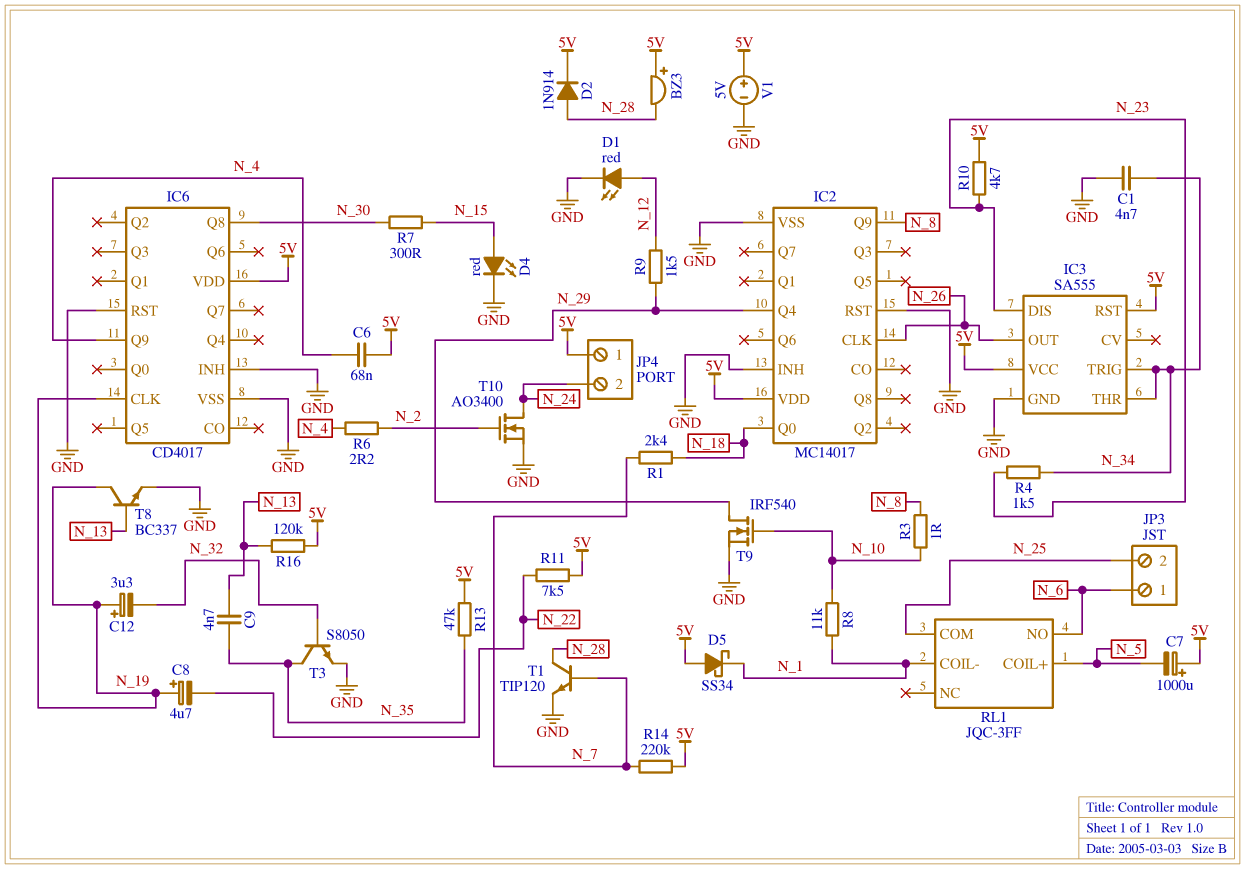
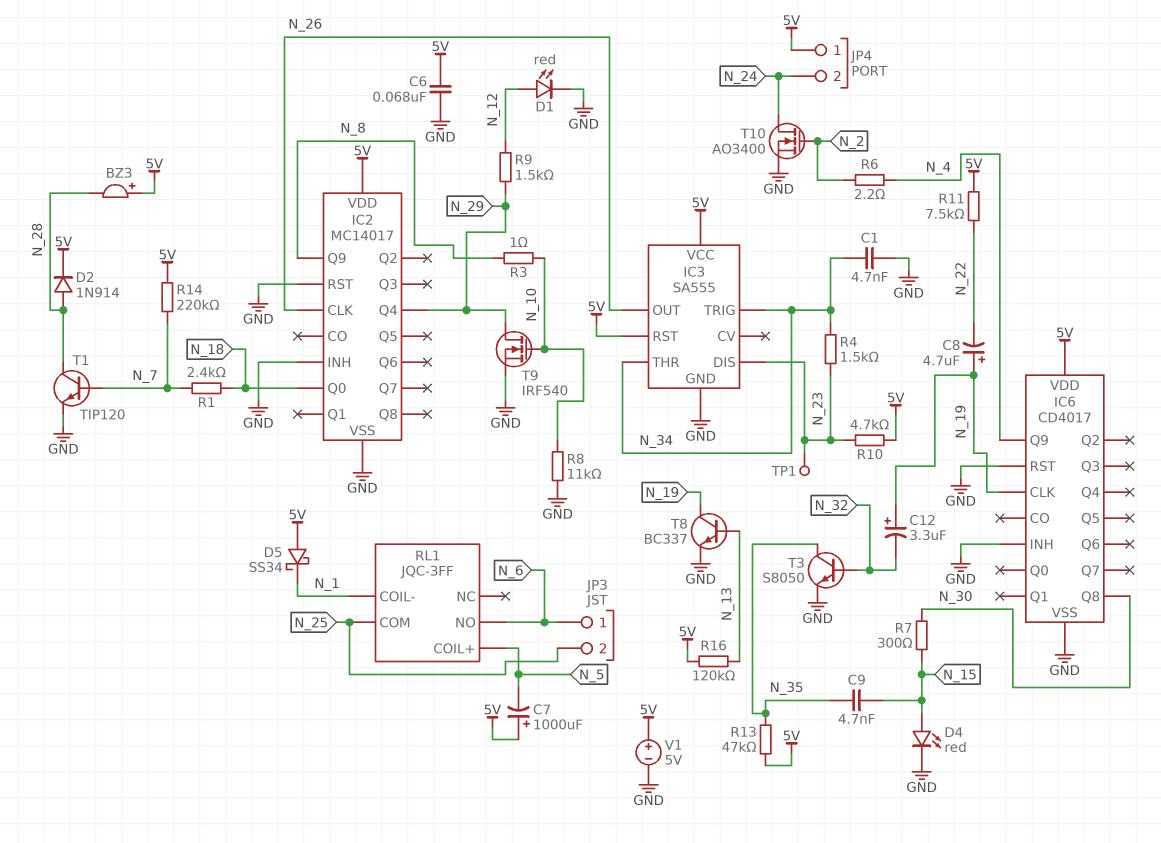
C6: 68nF (5V, N_4) -> 68nF (5V, GND)
C9: 4.7nF (N_13, N_35) -> 4.7nF (N_15, N_35)
R8: 11k (N_1, N_10) -> 11k (GND, N_10)
TP1: none -> test point (N_23)

